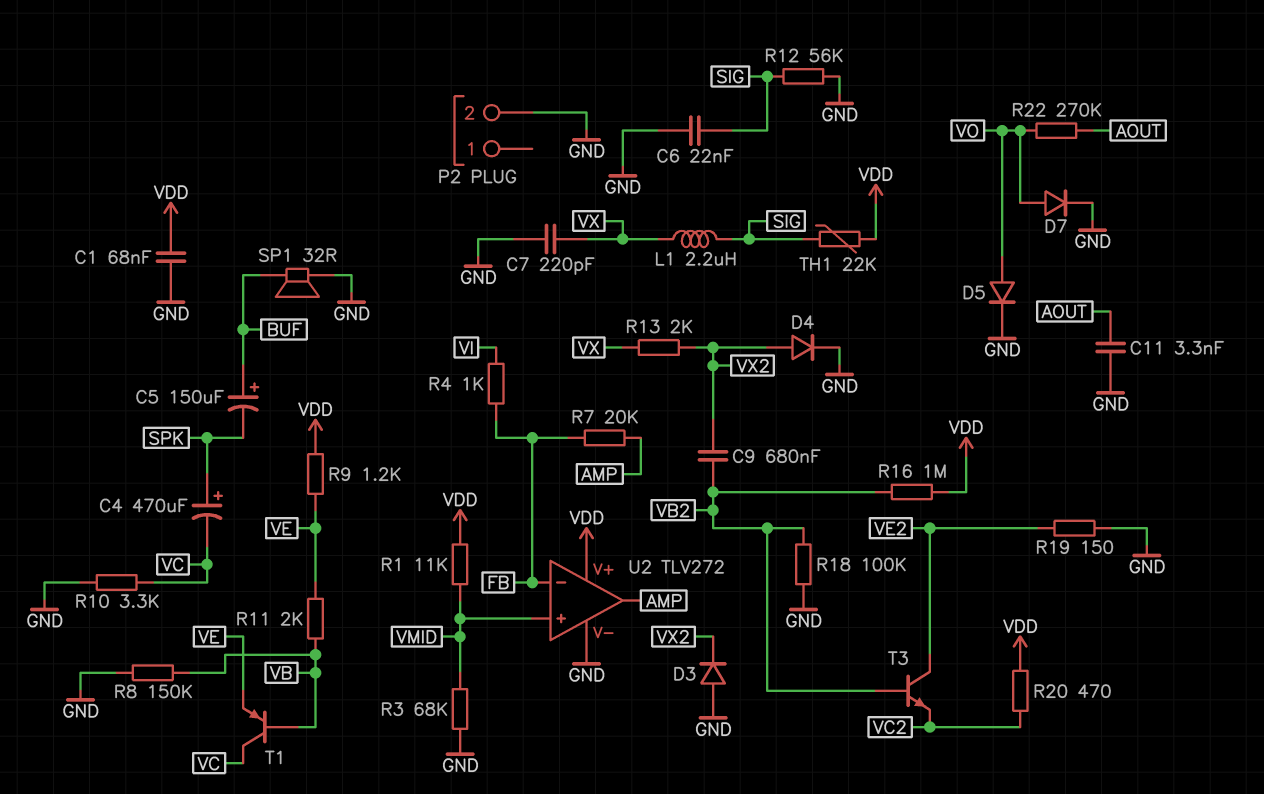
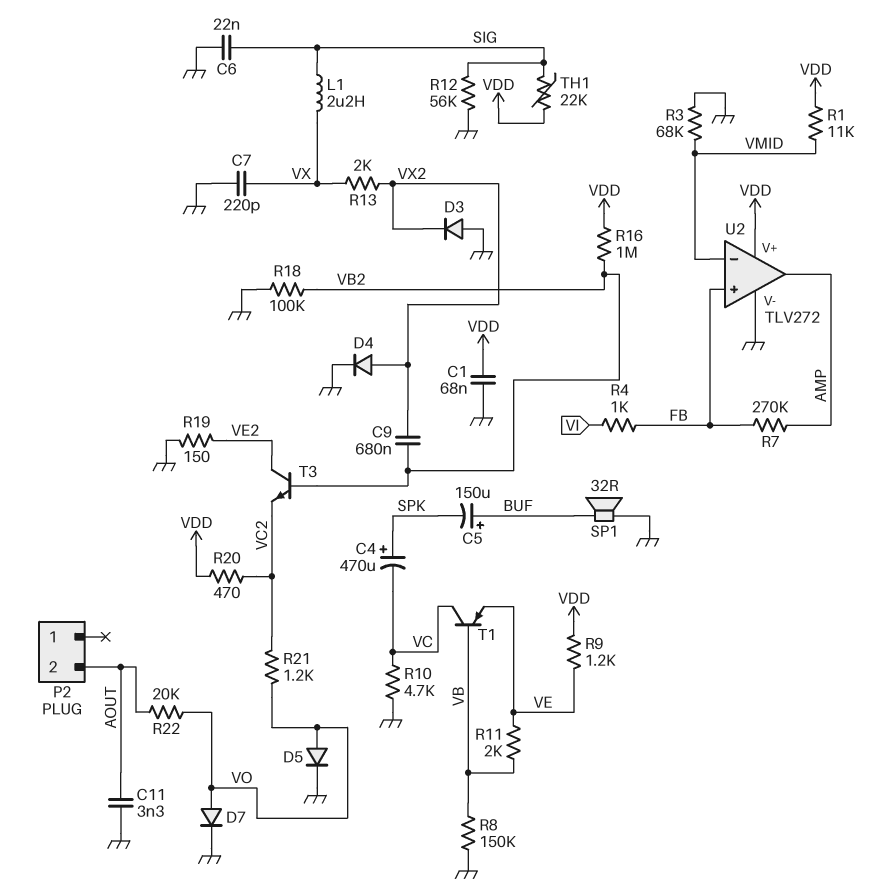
P2 pin 2: GND -> AOUT
R7: 20k (AMP, FB) -> 270k (AMP, FB)
R10: 3.3k (GND, VC) -> 4.7k (GND, VC)
R21: none -> 1.2k (VC2, VO)
R22: 270k (AOUT, VO) -> 20k (AOUT, VO)
U2 pin in+: VMID -> FB
U2 pin in-: FB -> VMID

